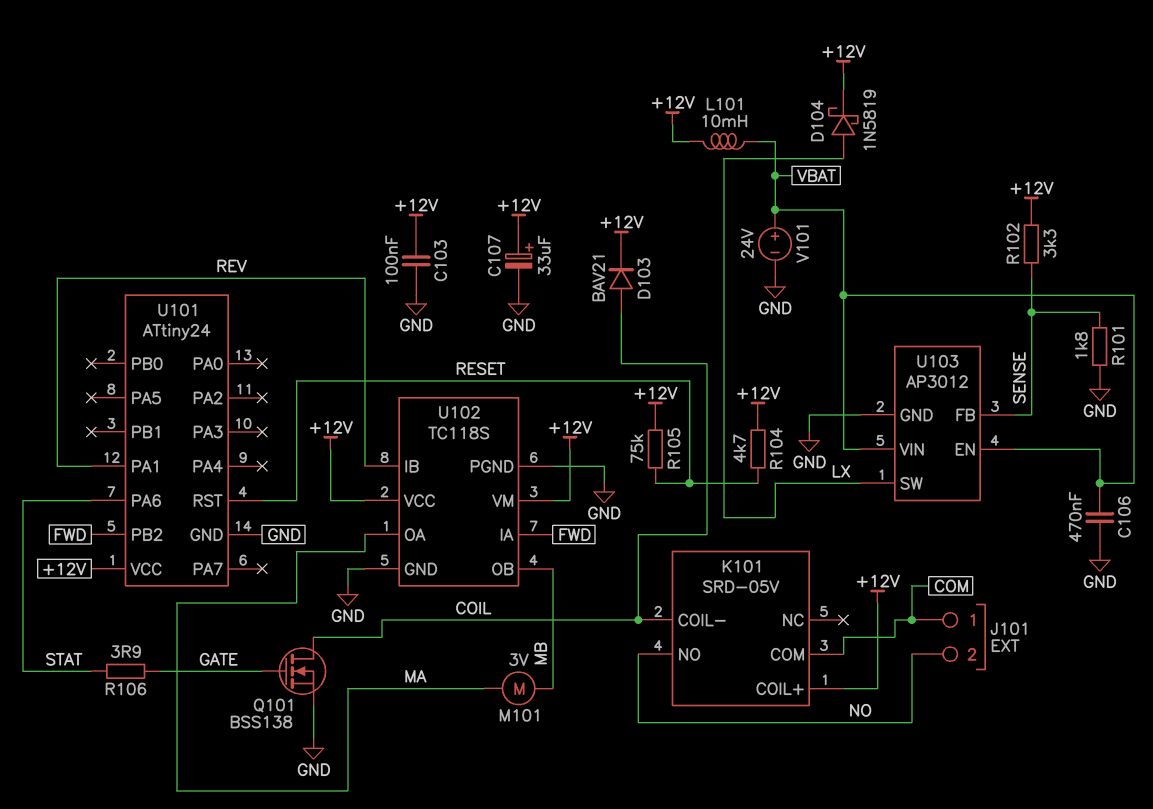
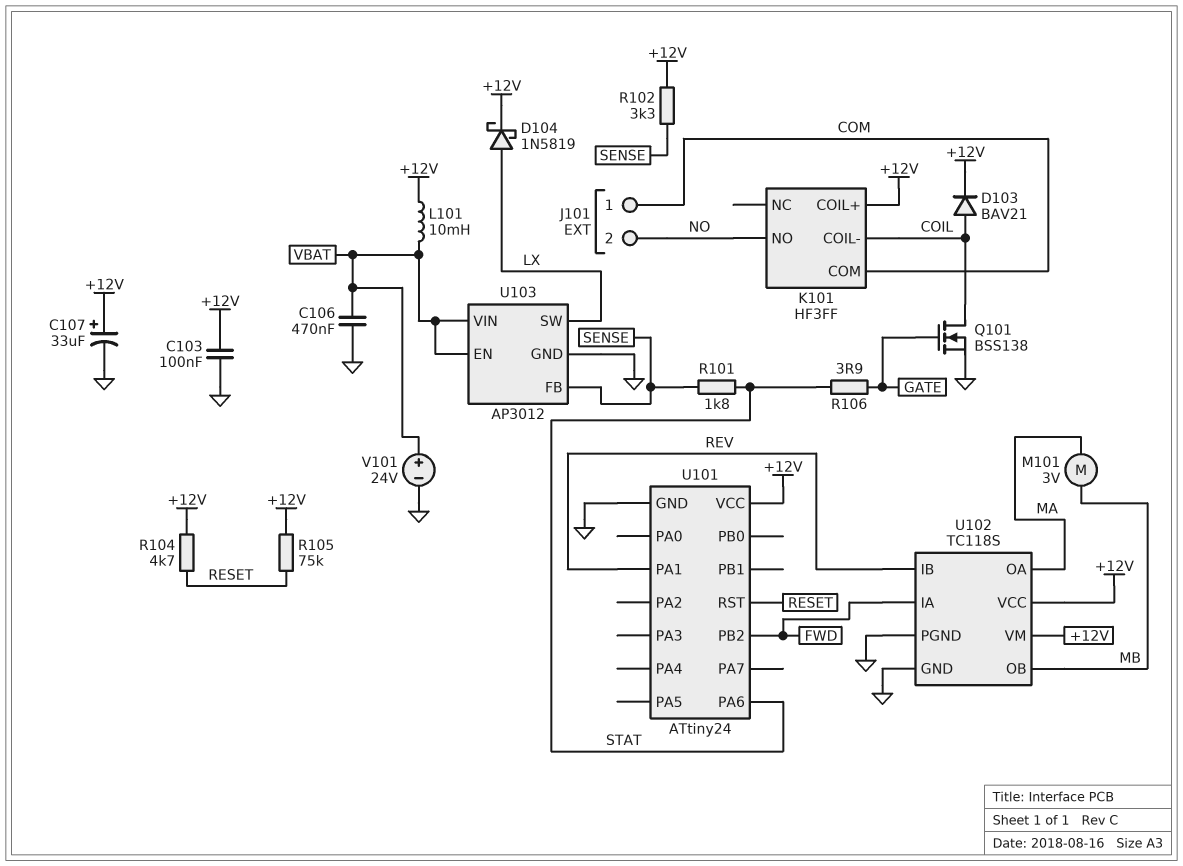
K101: SRD-05V -> HF3FF
R101: 1.8k (GND, SENSE) -> 1.8k (SENSE, STAT)

